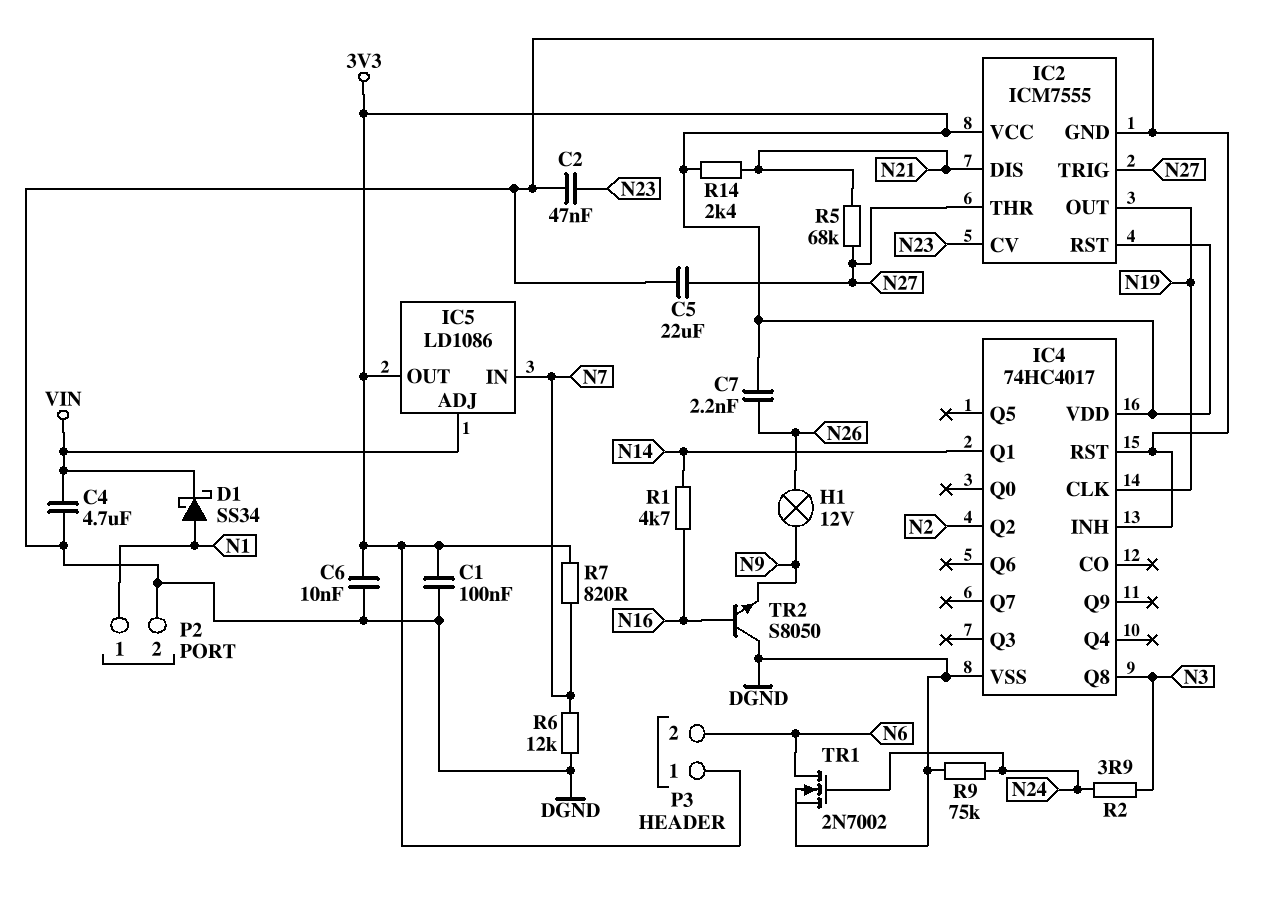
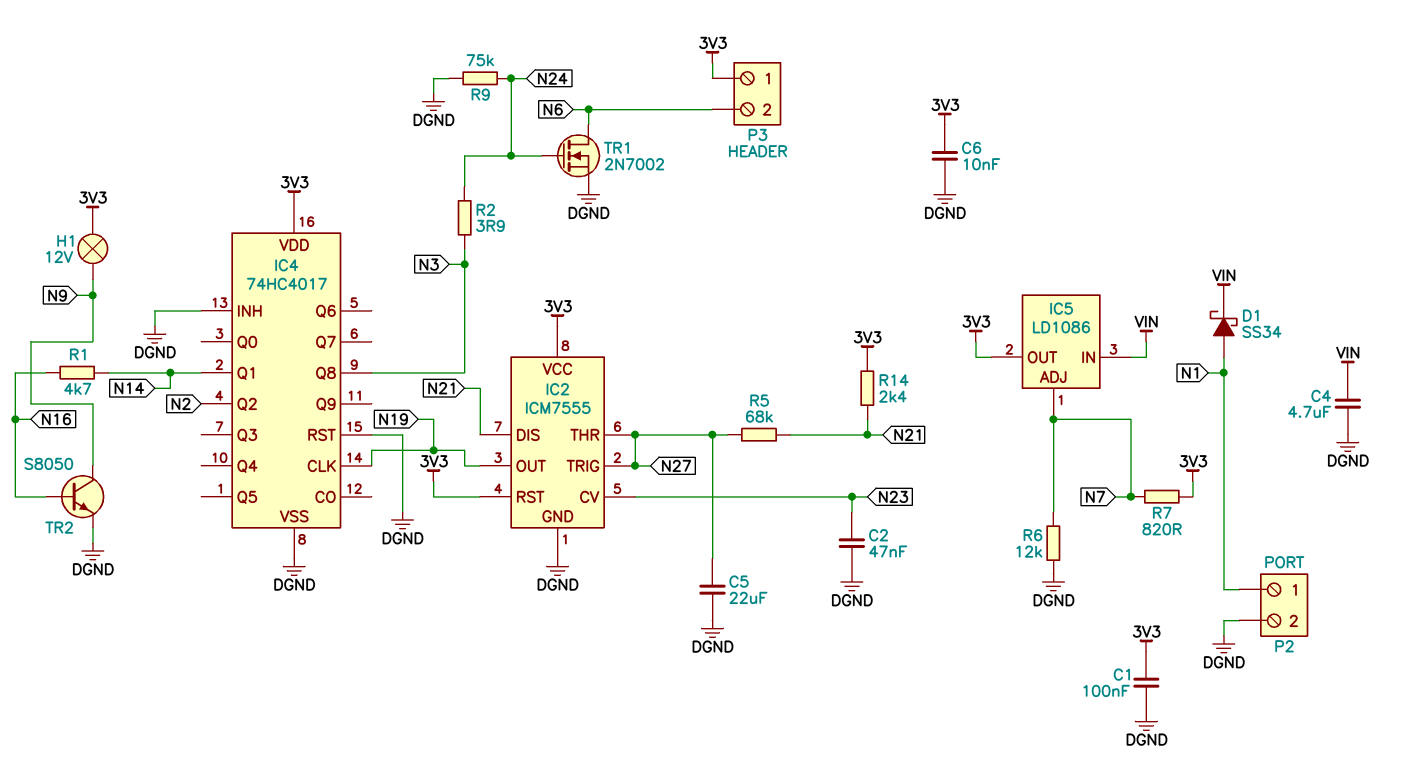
C7: 2.2nF (3V3, N26) -> none
H1: lamp 12V (N9, N26) -> lamp 12V (3V3, N9)
IC5 pin ADJ: VIN -> N7
IC5 pin IN: N7 -> VIN
TR2: NPN S8050 (B N16, C DGND, E N9) -> NPN S8050 (B N16, C N9, E DGND)

